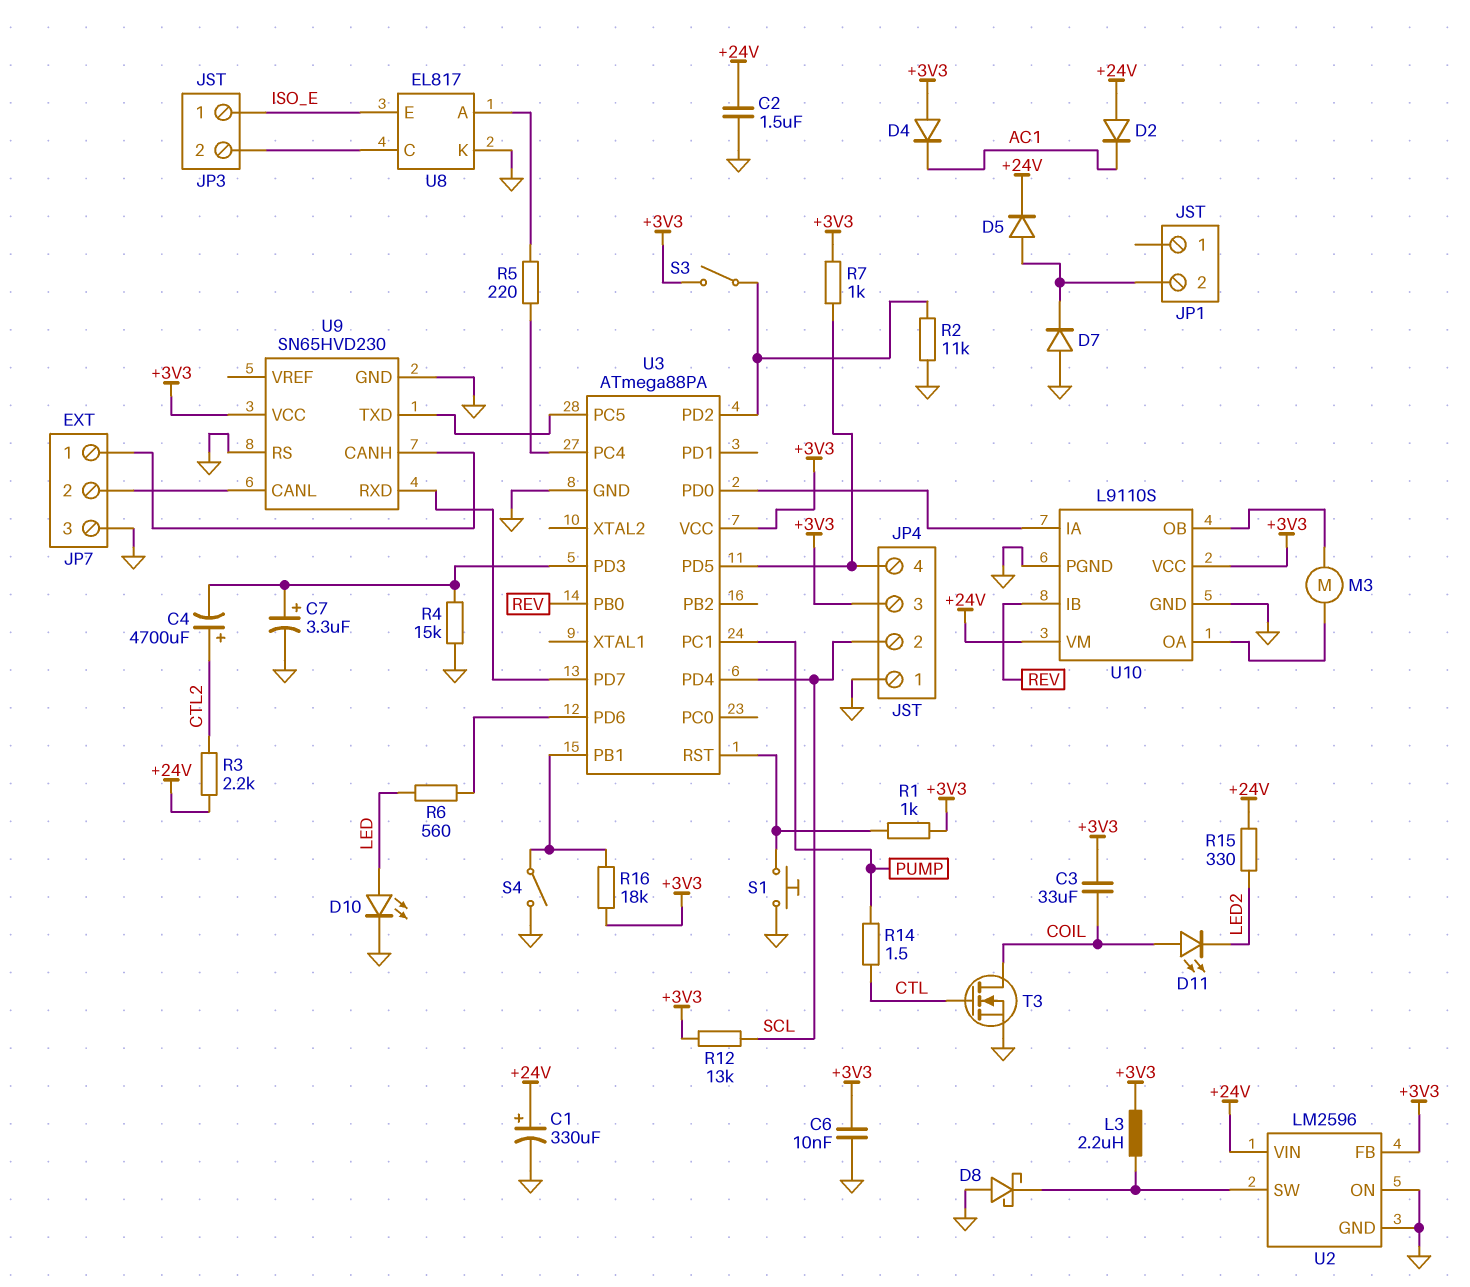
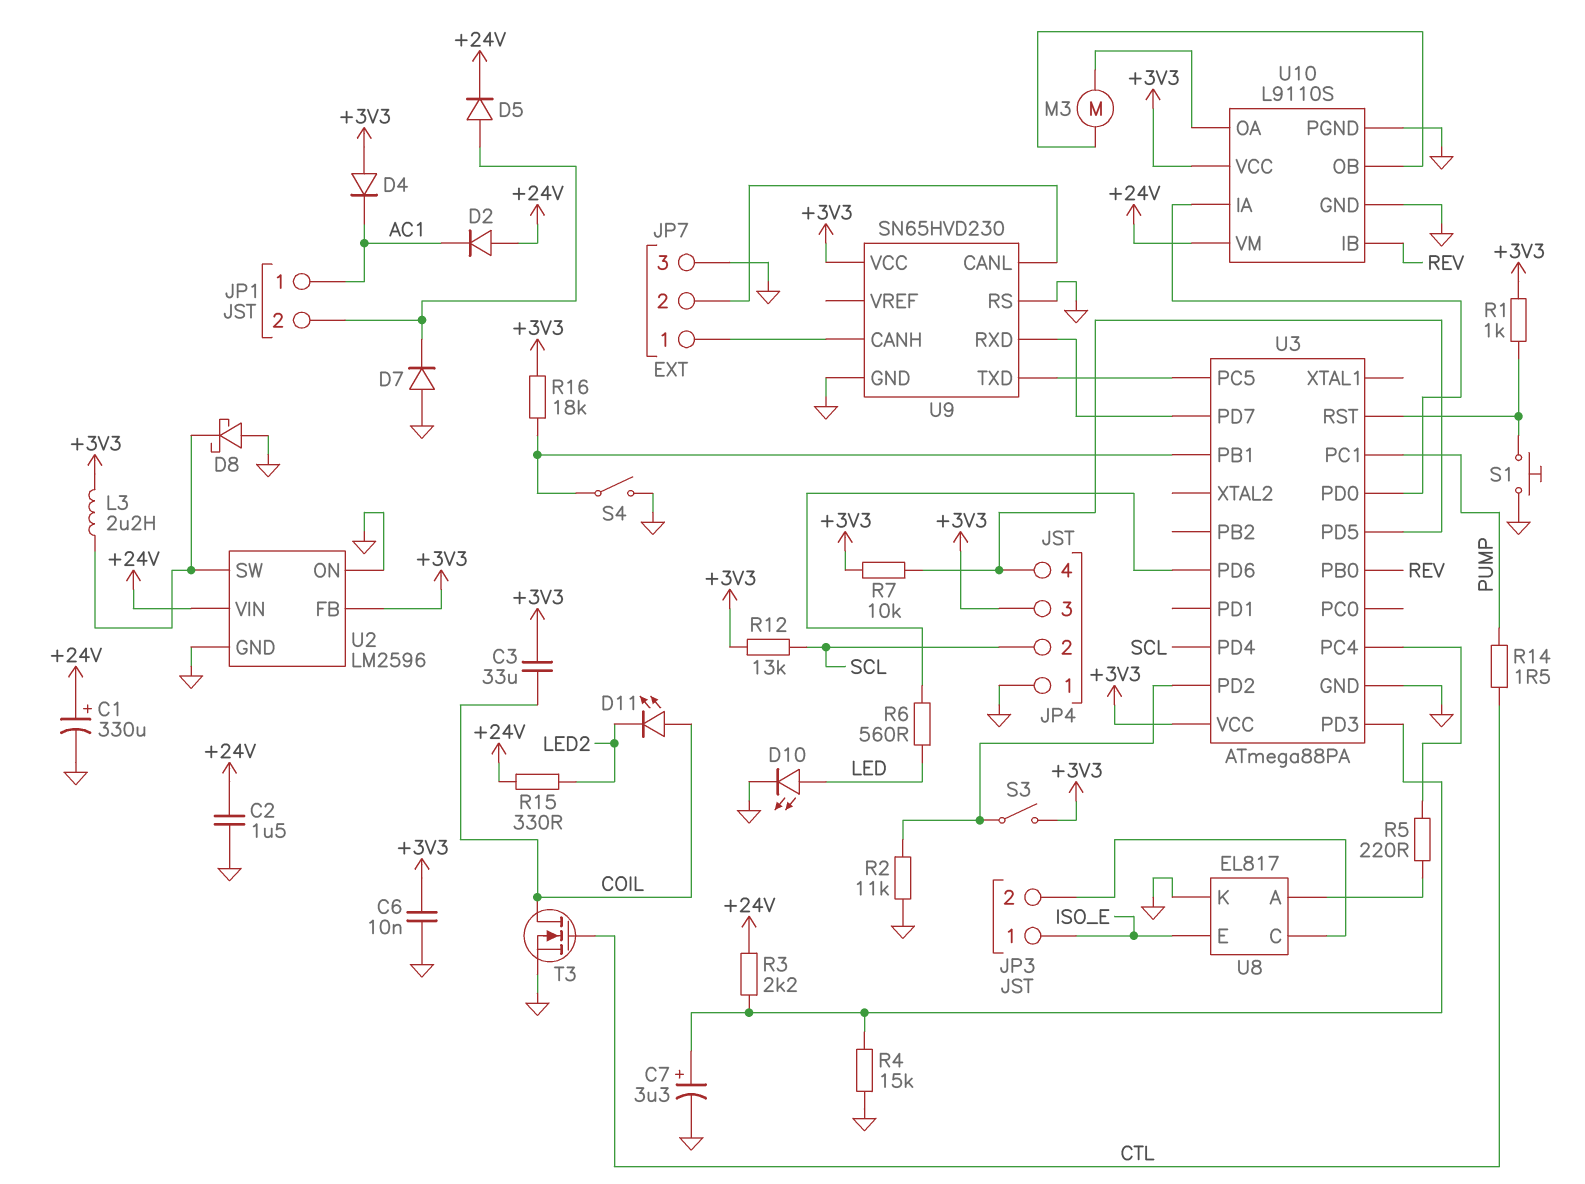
C4: 4700uF (plus CTL2, minus U3/PD3) -> none
JP1 pin 1: none -> AC1
R3: 2.2k (+24V, CTL2) -> 2.2k (+24V, U3/PD3)
R7: 1k (+3V3, JP4/4) -> 10k (+3V3, JP4/4)

